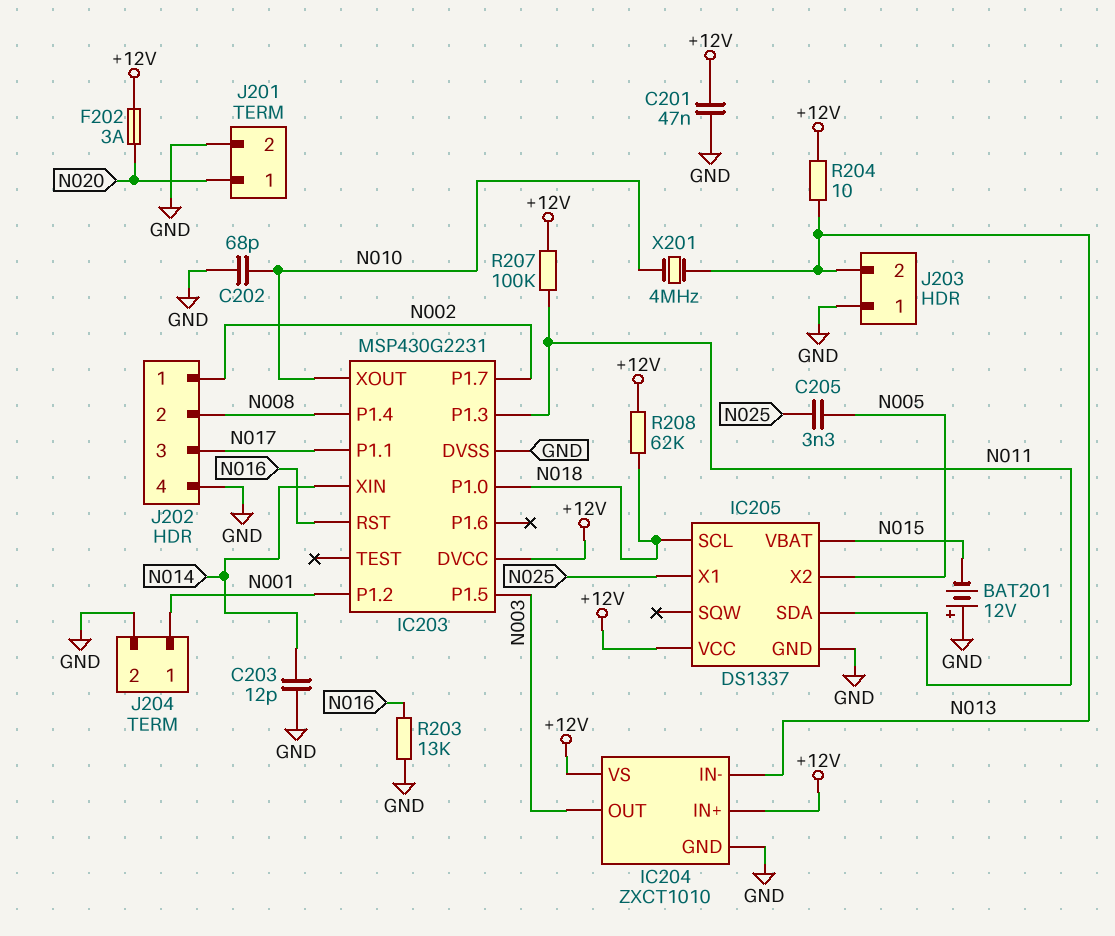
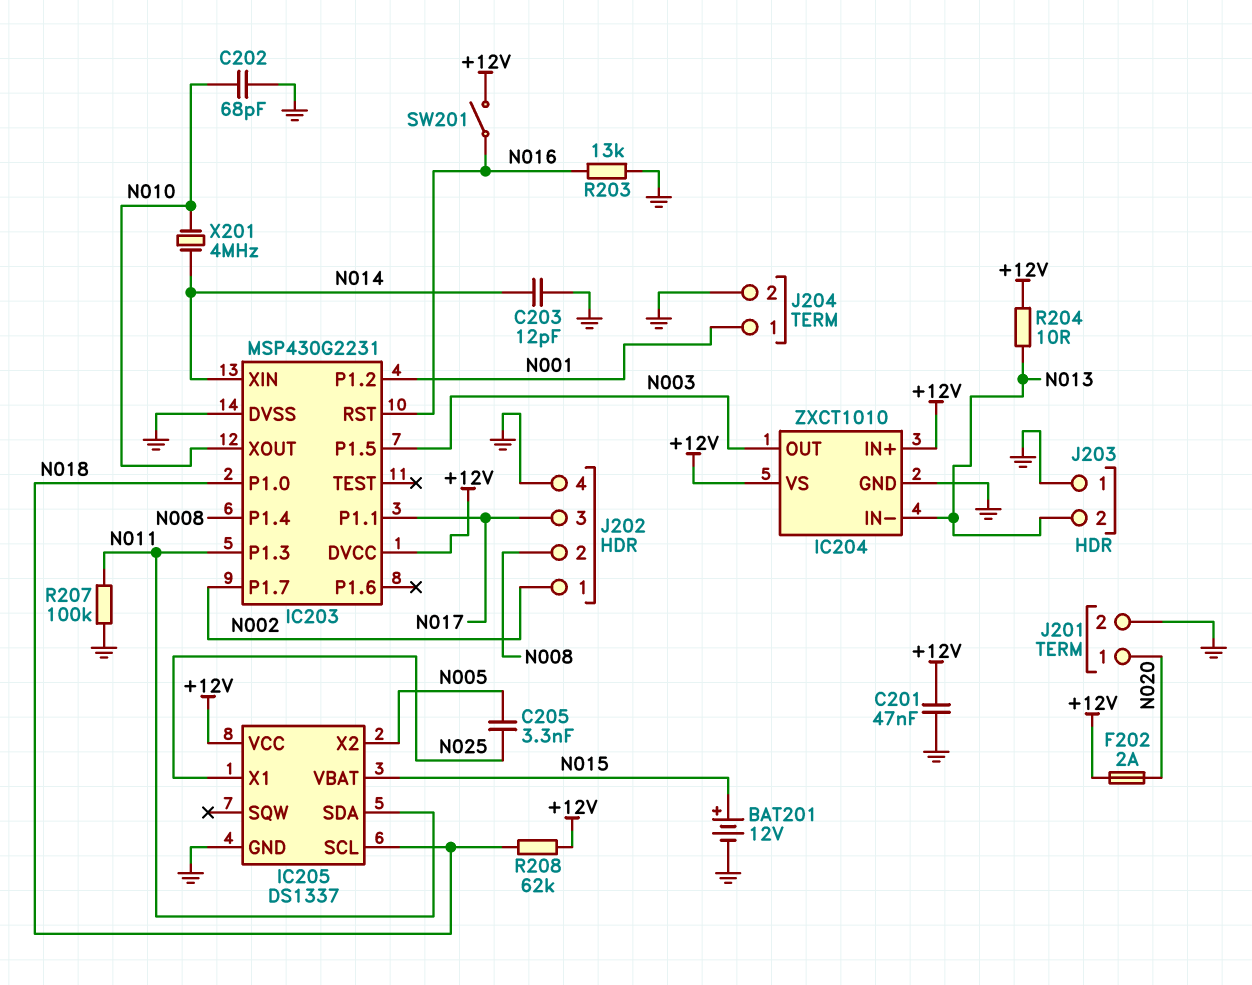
BAT201: 12V (plus GND, minus N015) -> 12V (plus N015, minus GND)
F202: 3A (+12V, N020) -> 2A (+12V, N020)
R207: 100k (+12V, N011) -> 100k (GND, N011)
SW201: none -> switch (+12V, N016)
X201: 4MHz (N010, N013) -> 4MHz (N010, N014)

